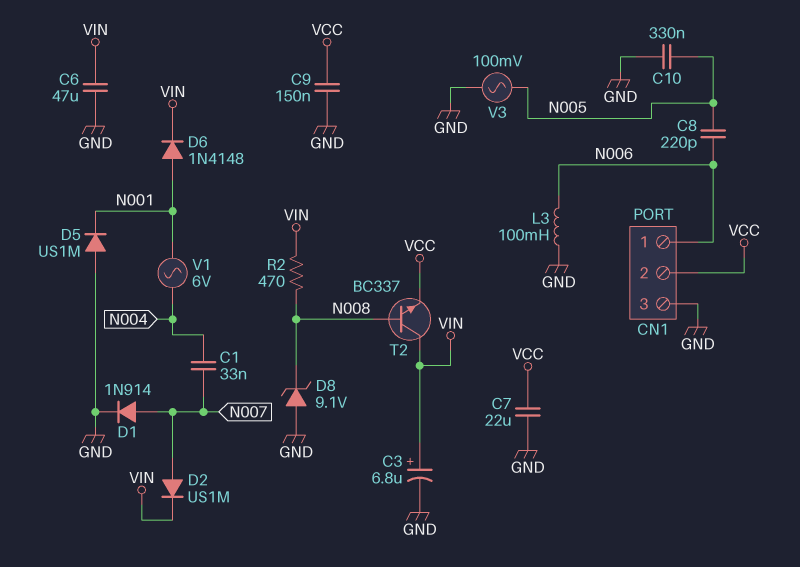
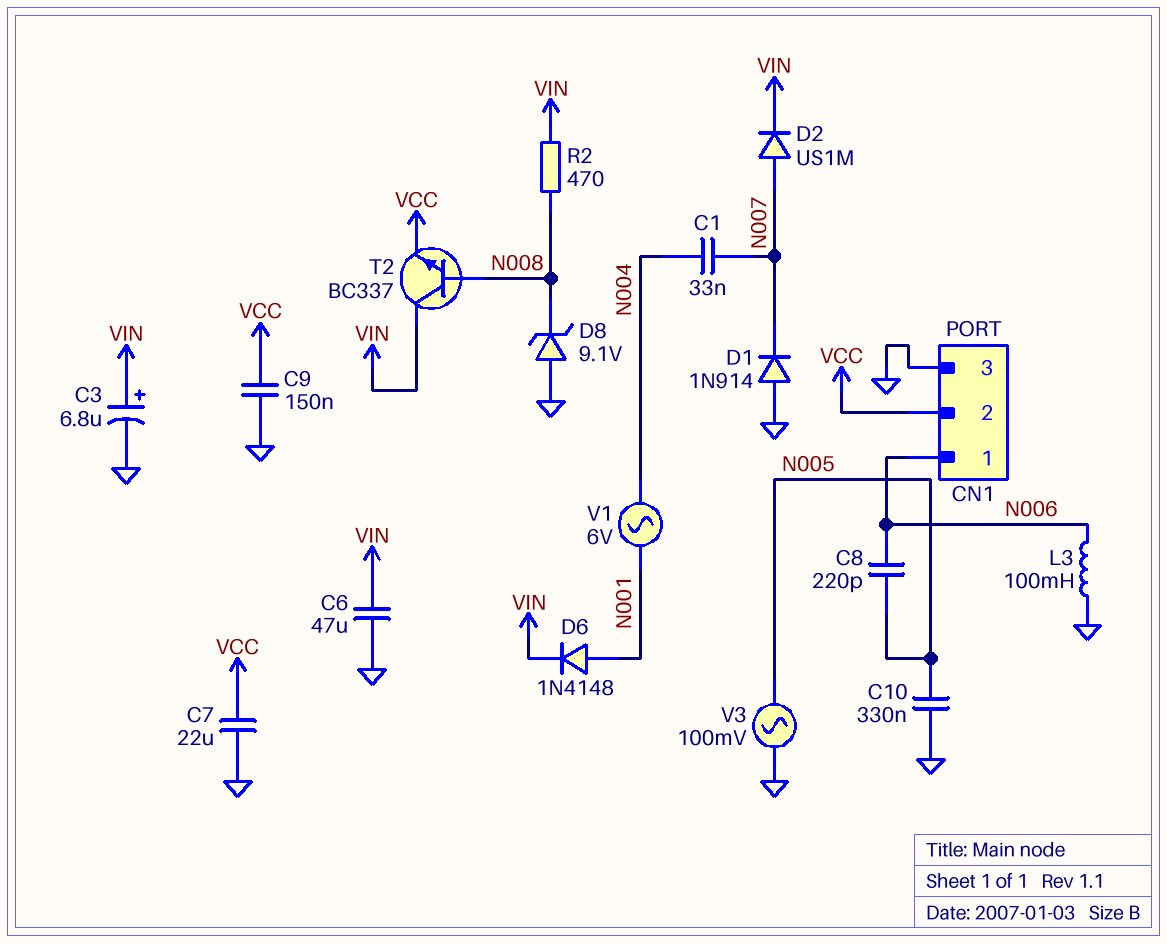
D1: diode 1N914 (A N007, K GND) -> diode 1N914 (A GND, K N007)
D5: diode US1M (A GND, K N001) -> none

